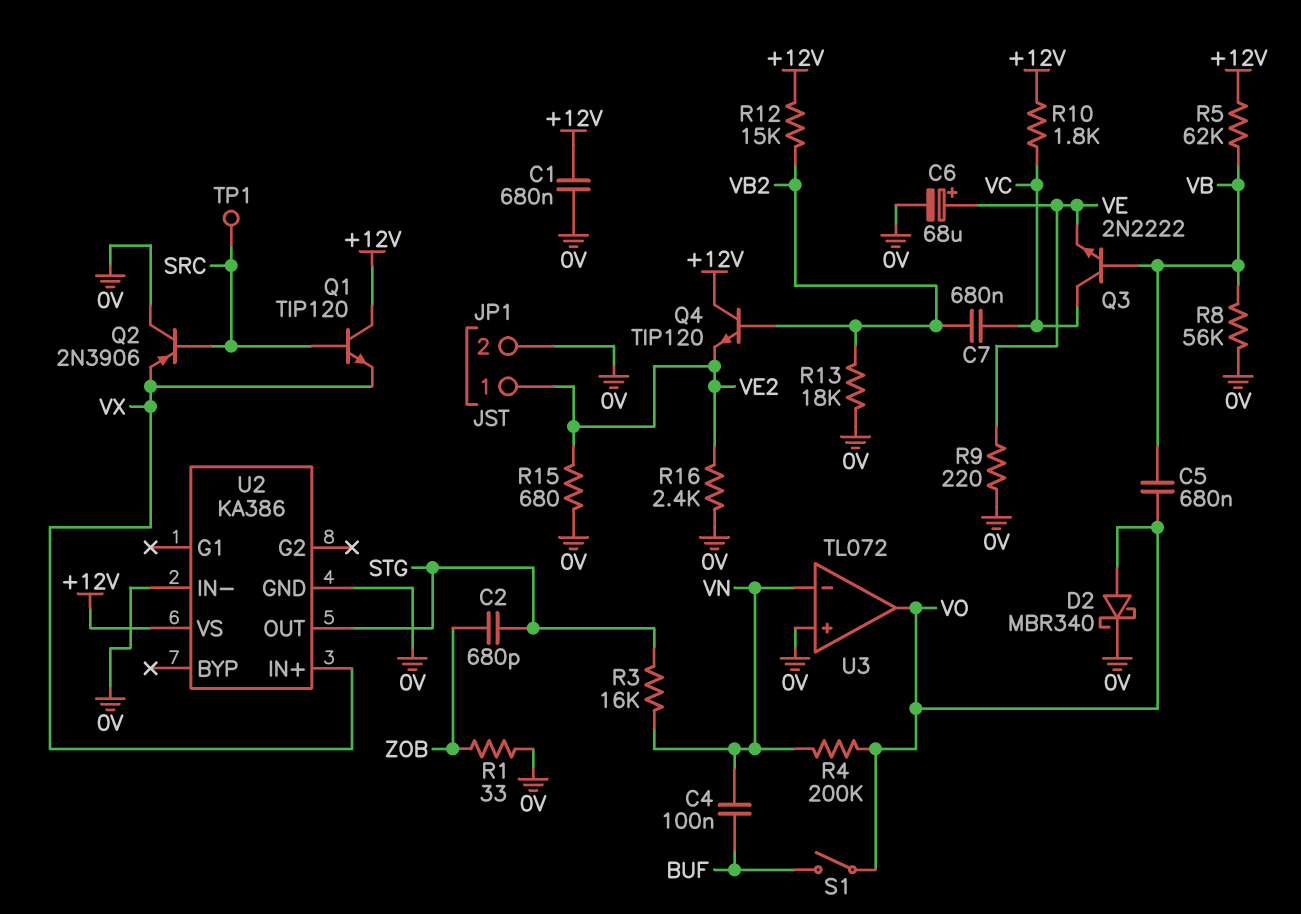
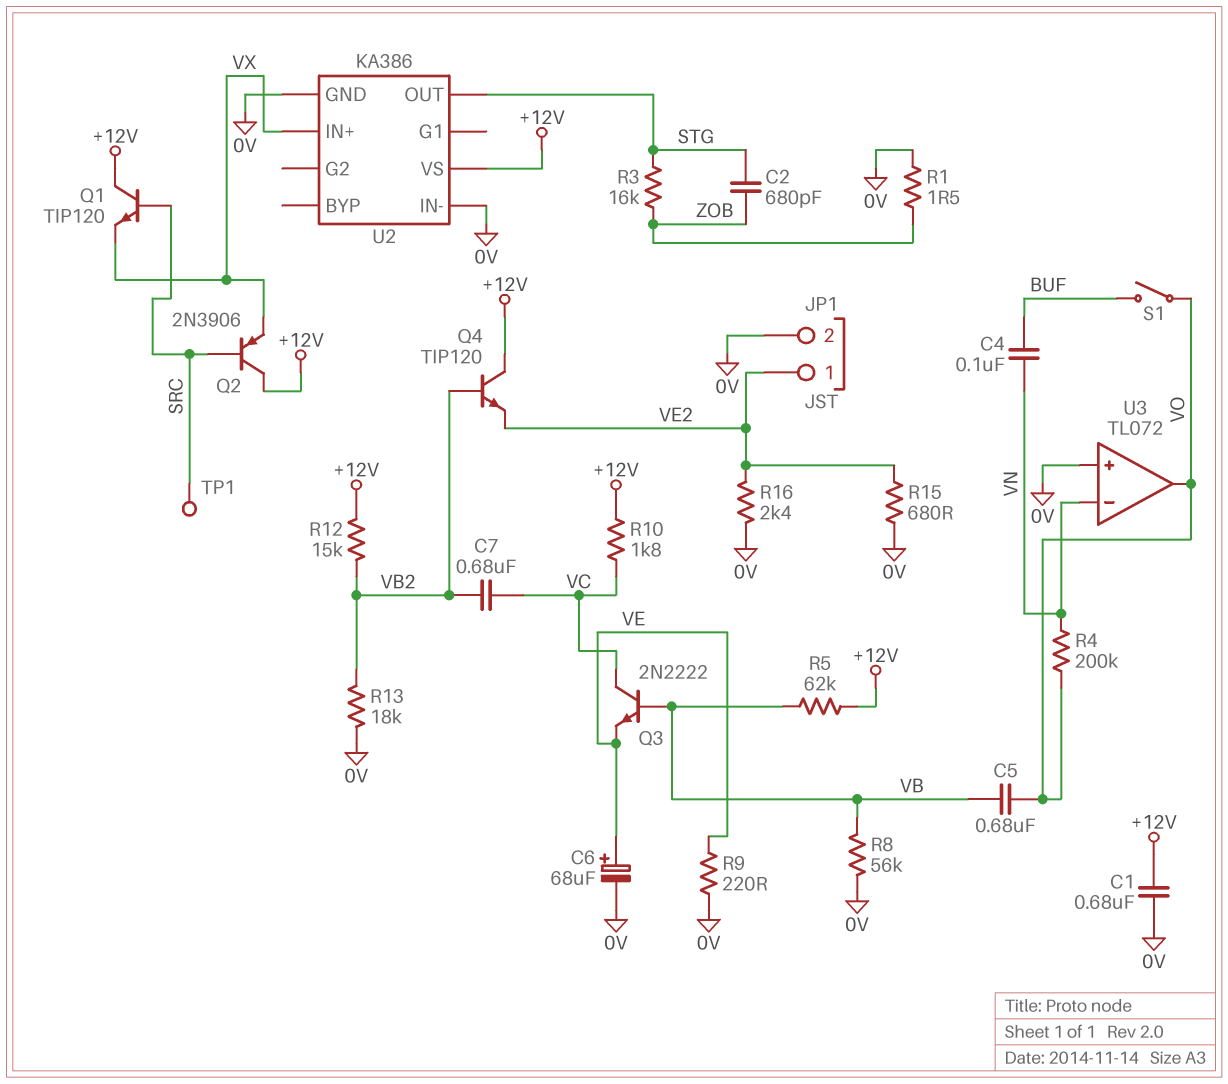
D2: schottky MBR340 (A VO, K 0V) -> none
Q2: PNP 2N3906 (B SRC, C 0V, E VX) -> PNP 2N3906 (B SRC, C +12V, E VX)
R1: 33 (0V, ZOB) -> 1.5 (0V, ZOB)
R3: 16k (STG, VN) -> 16k (STG, ZOB)

